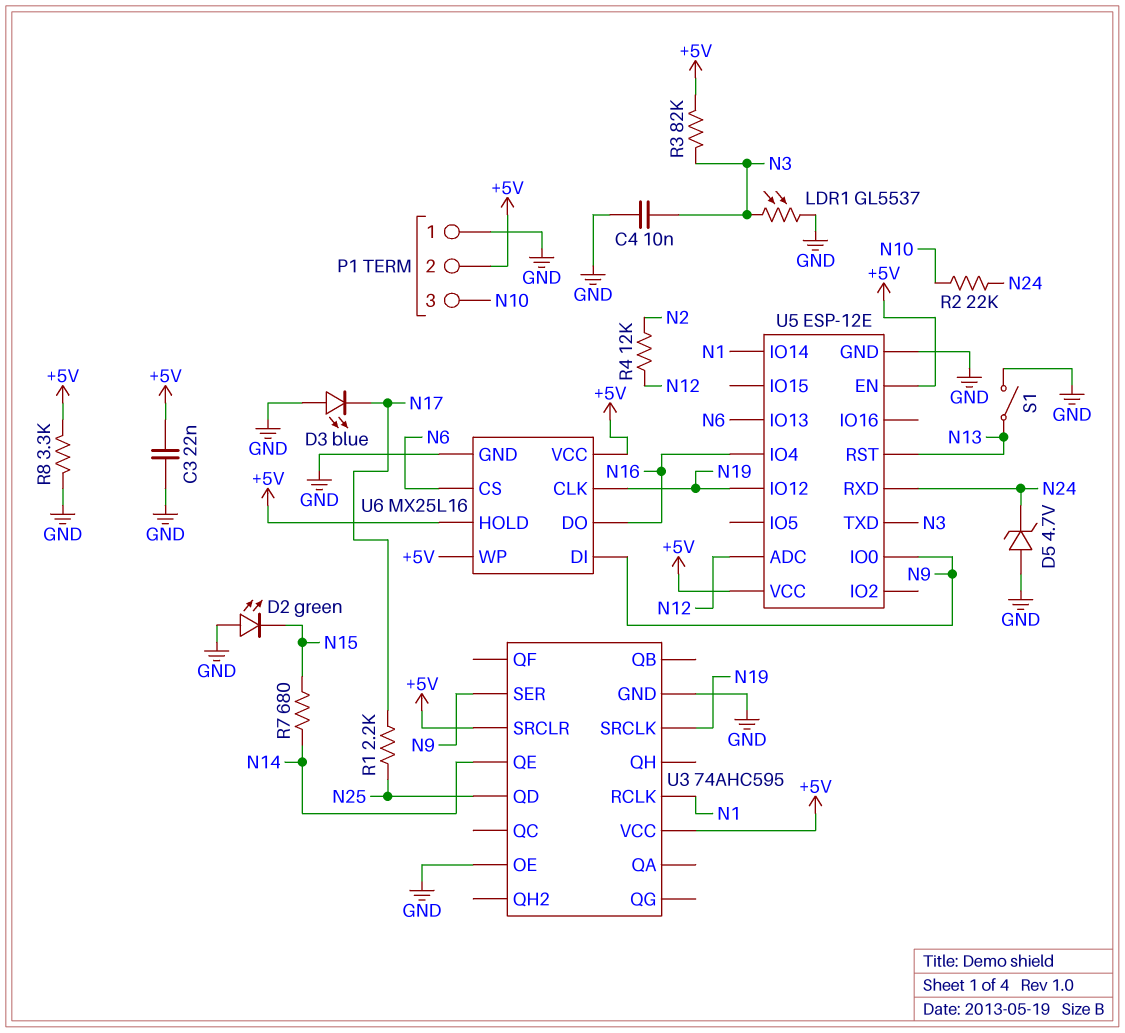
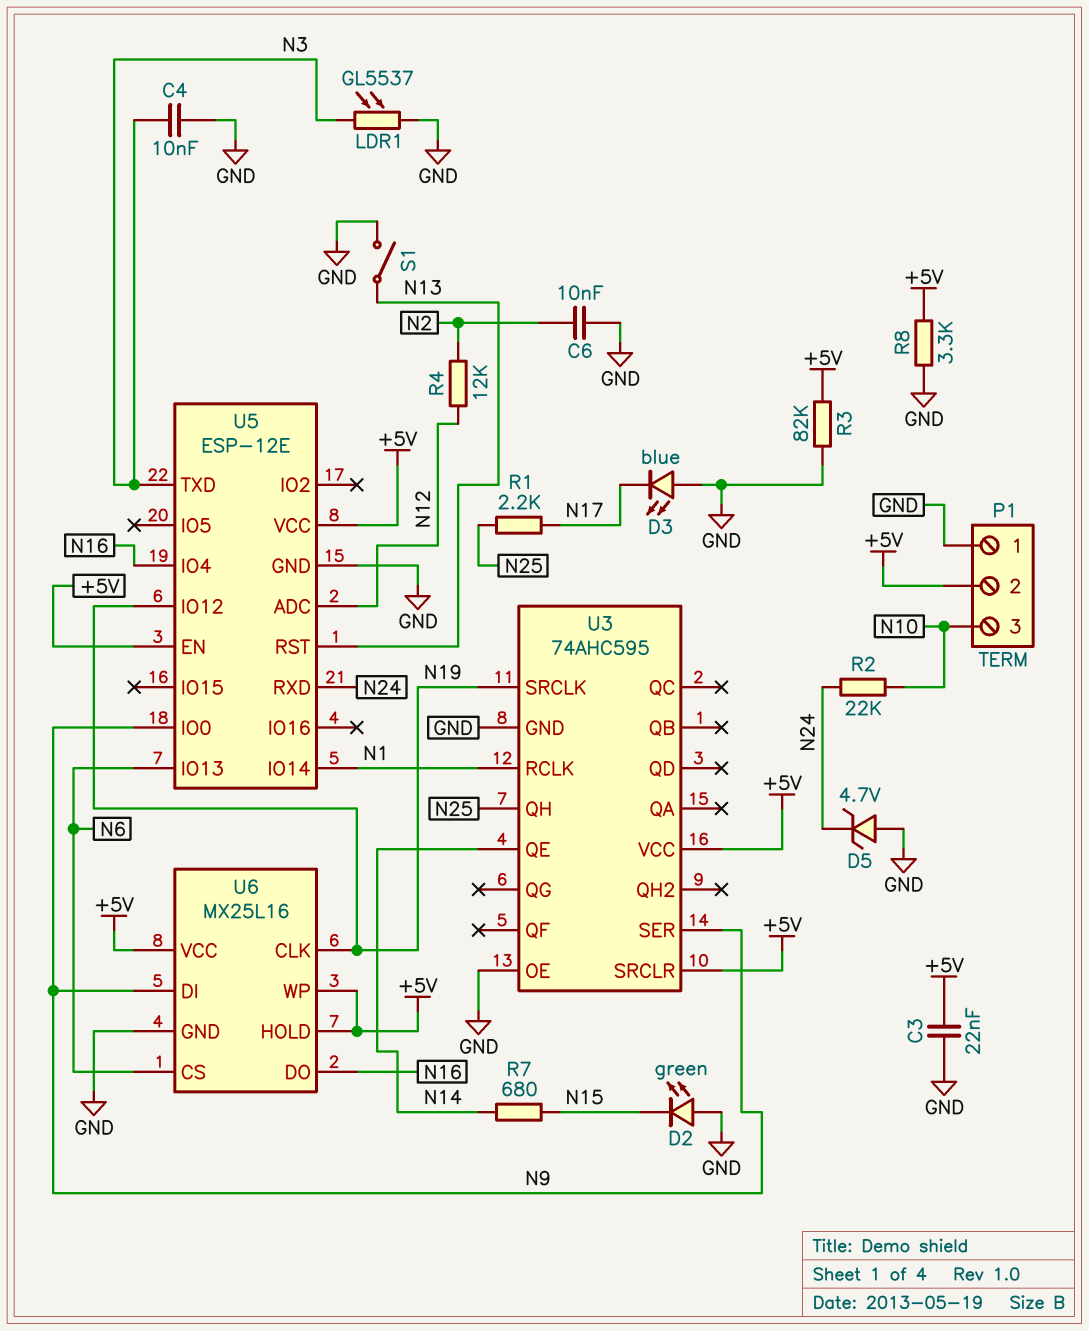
C6: none -> 10nF (GND, N2)
R3: 82k (+5V, N3) -> 82k (+5V, GND)
U3 pin QD: N25 -> none
U3 pin QH: none -> N25

